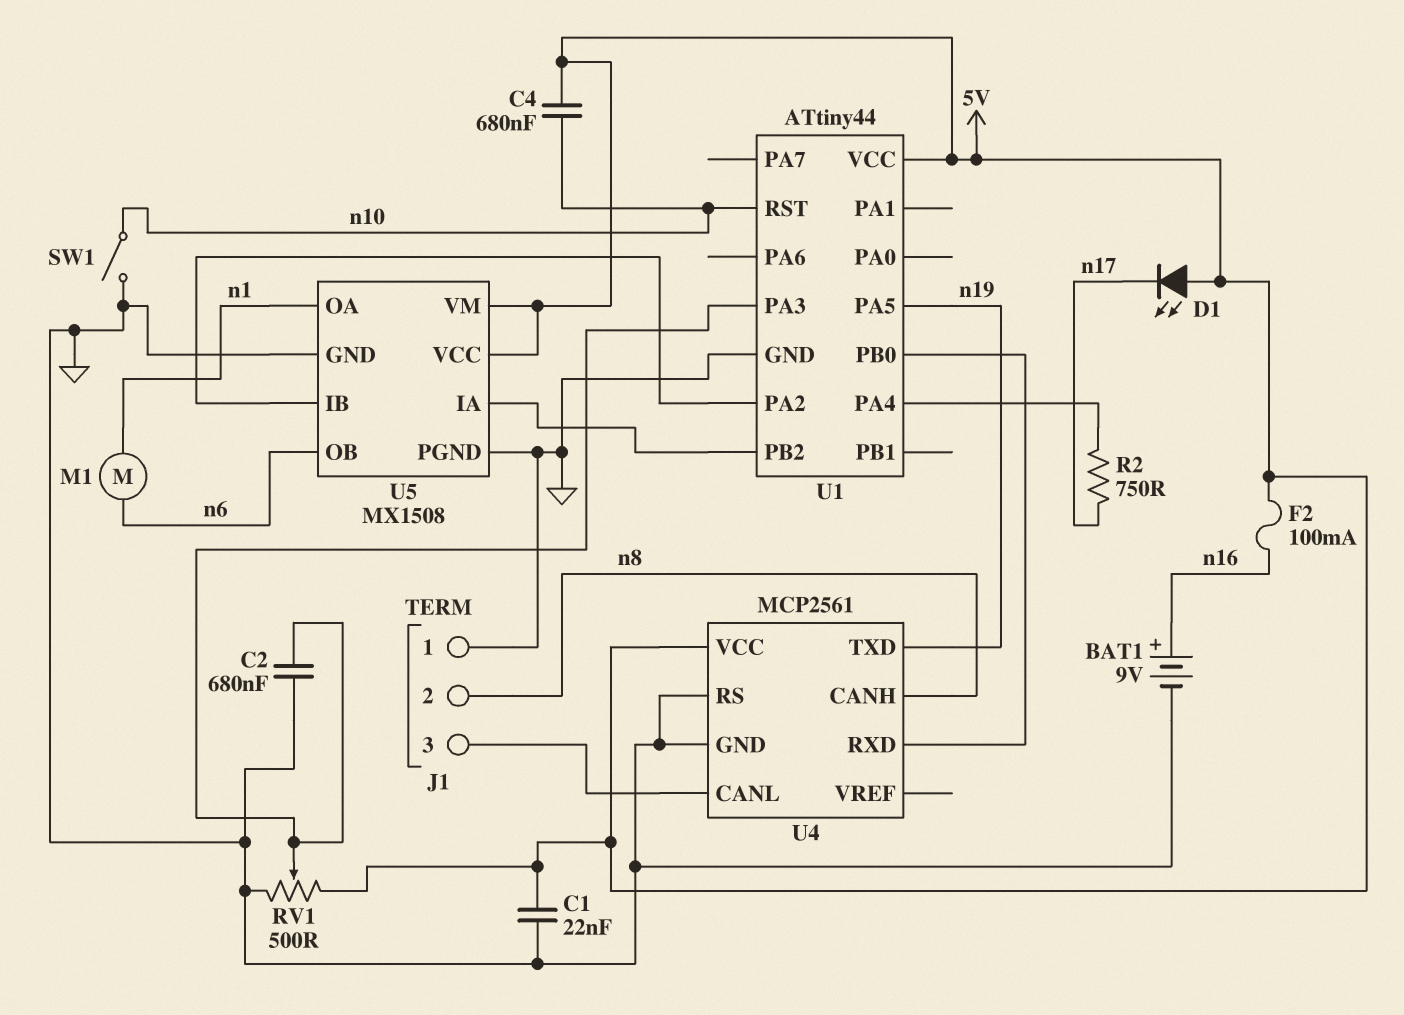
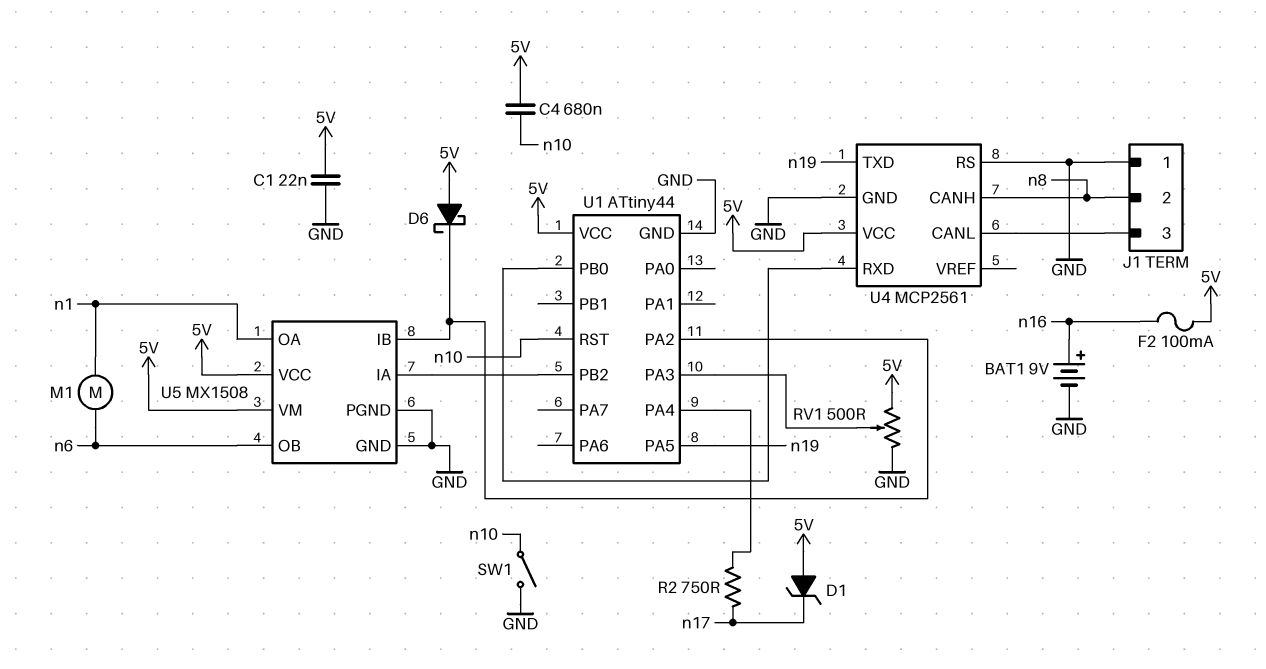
C2: 680nF (GND, U1/PA3) -> none
D1: LED (A 5V, K n17) -> zener (A 5V, K n17)
D6: none -> schottky (A 5V, K U1/PA2)

